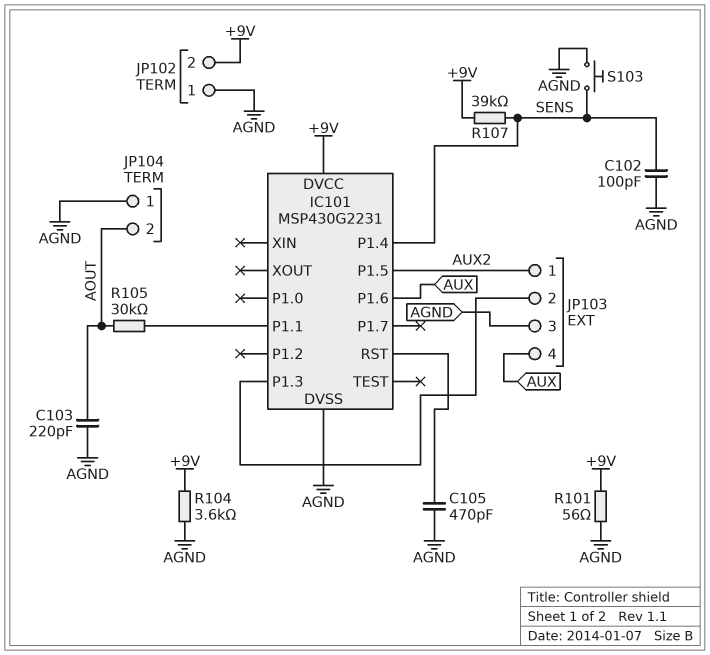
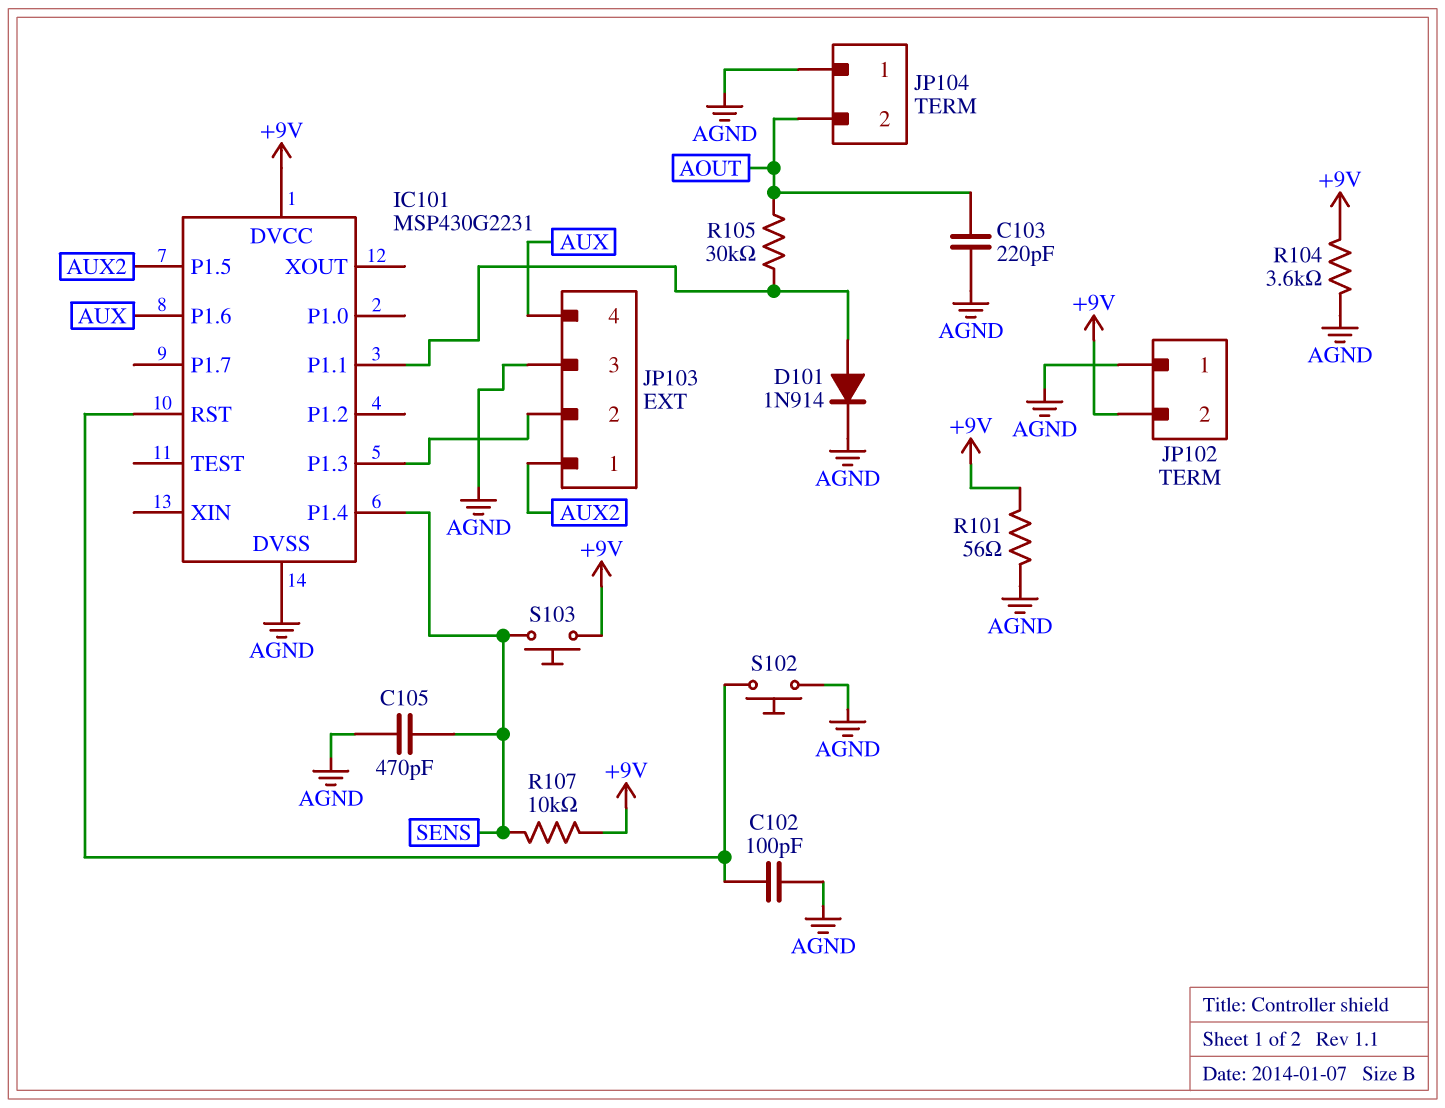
C102: 100pF (AGND, SENS) -> 100pF (AGND, IC101/RST)
C105: 470pF (AGND, IC101/RST) -> 470pF (AGND, SENS)
D101: none -> diode 1N914 (A IC101/P1.1, K AGND)
R107: 39k (+9V, SENS) -> 10k (+9V, SENS)
S102: none -> button (AGND, IC101/RST)
S103: button (AGND, SENS) -> button (+9V, SENS)

